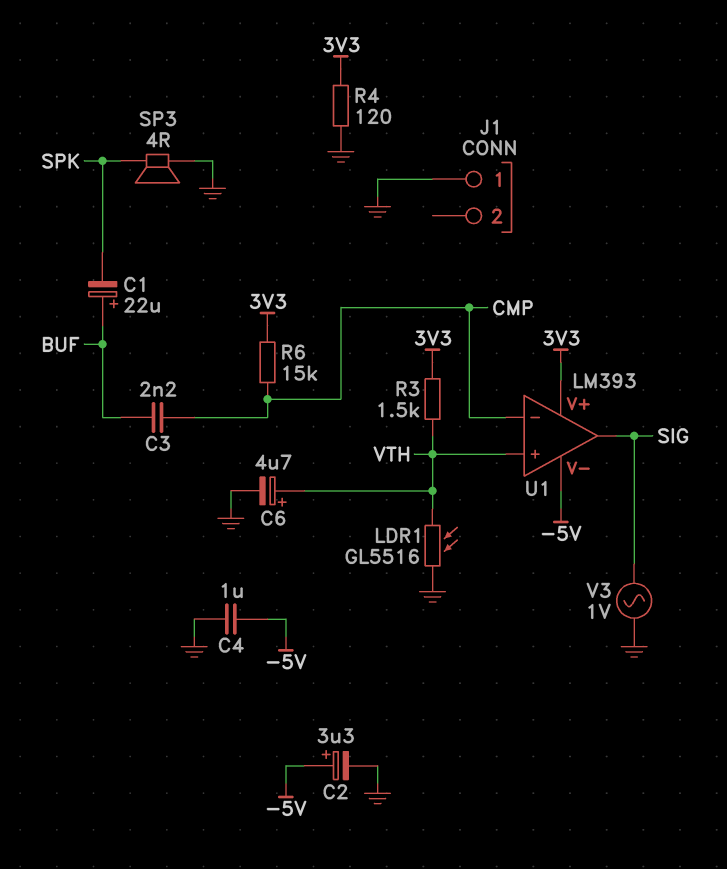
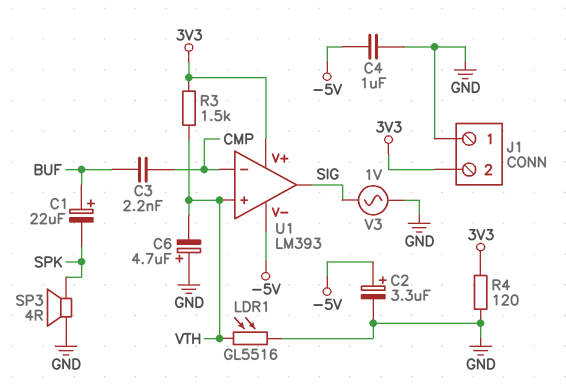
C6: 4.7uF (plus VTH, minus GND) -> 4.7uF (plus GND, minus VTH)
J1 pin 2: none -> 3V3
R6: 15k (3V3, CMP) -> none

